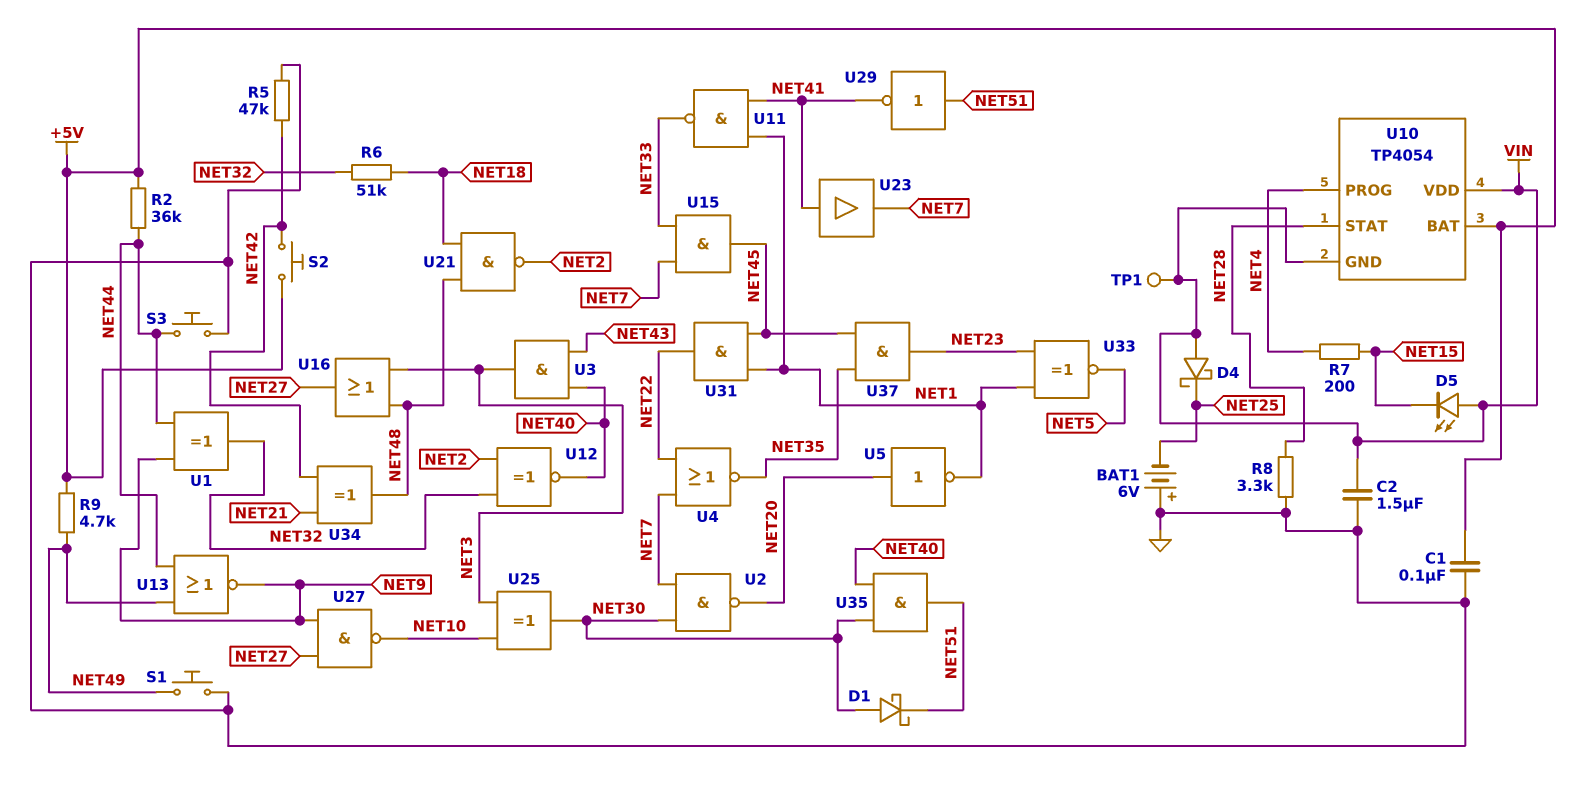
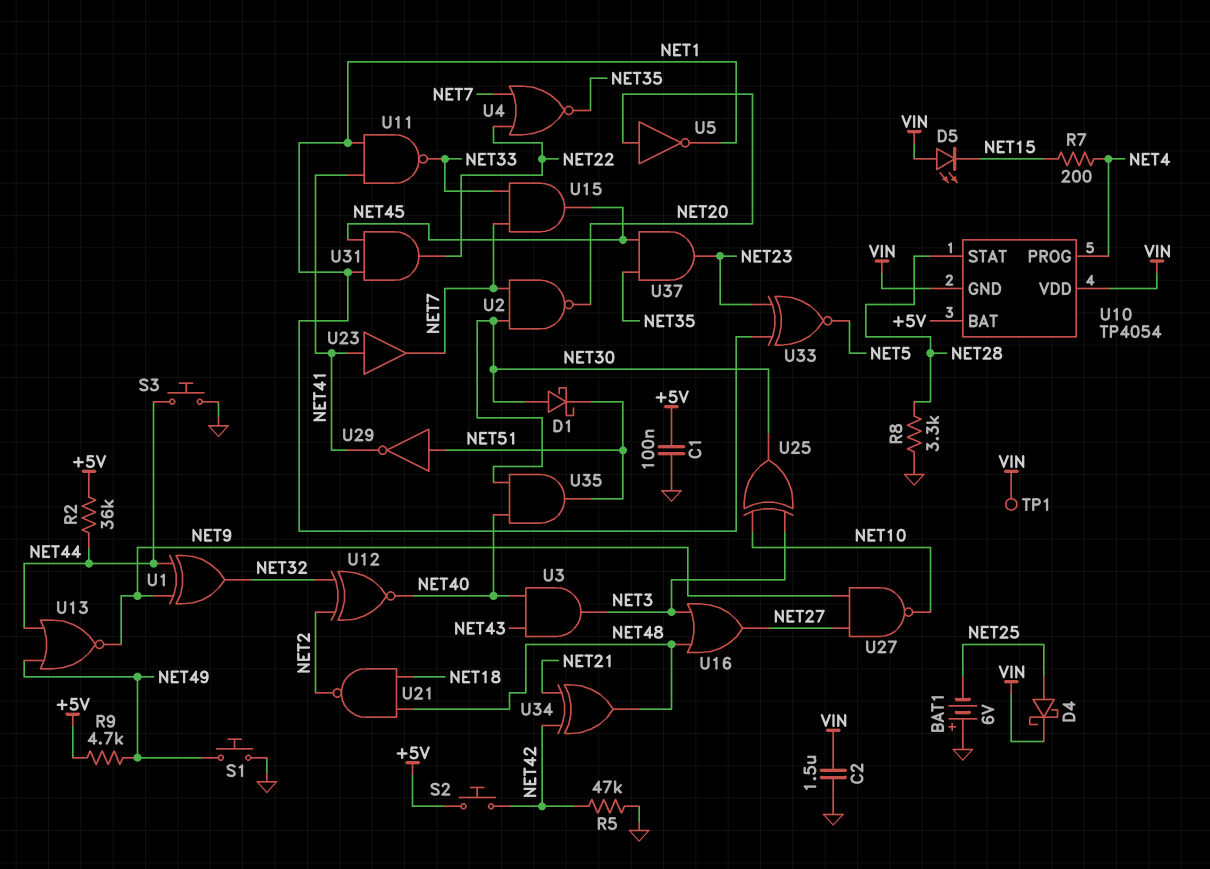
D4: schottky (A VIN, K NET25) -> schottky (A NET25, K VIN)
R6: 51k (NET18, NET32) -> none

